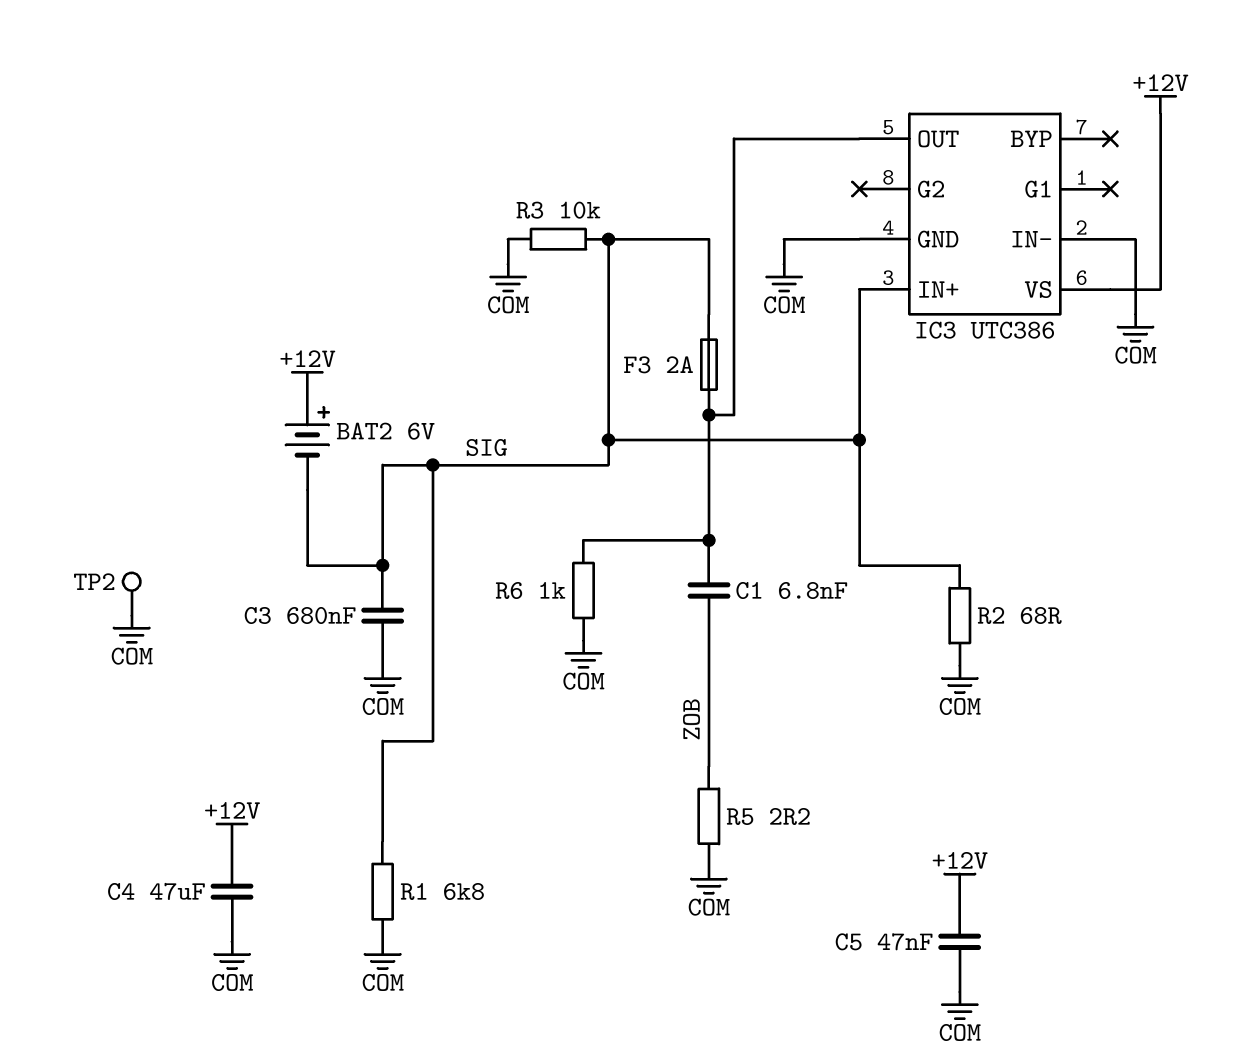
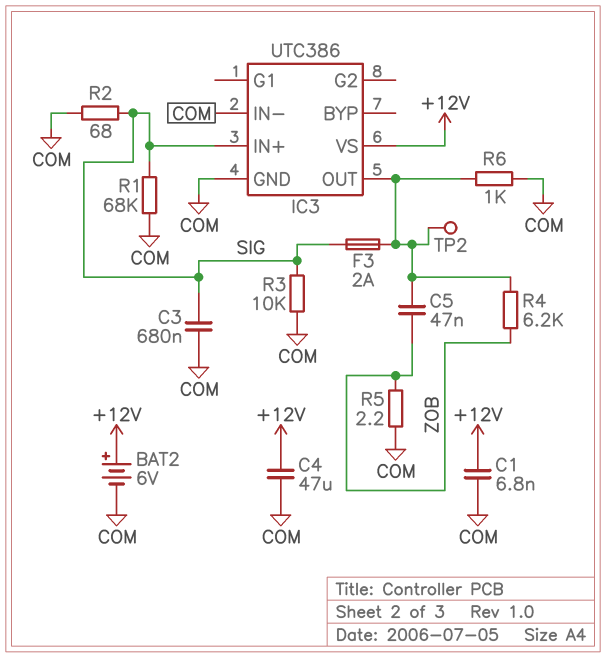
BAT2: 6V (plus +12V, minus SIG) -> 6V (plus +12V, minus COM)
C1: 6.8nF (IC3/OUT, ZOB) -> 6.8nF (+12V, COM)
C5: 47nF (+12V, COM) -> 47nF (IC3/OUT, ZOB)
R1: 6.8k (COM, SIG) -> 68k (COM, SIG)
R4: none -> 6.2k (IC3/OUT, ZOB)
TP2: test point (COM) -> test point (IC3/OUT)

